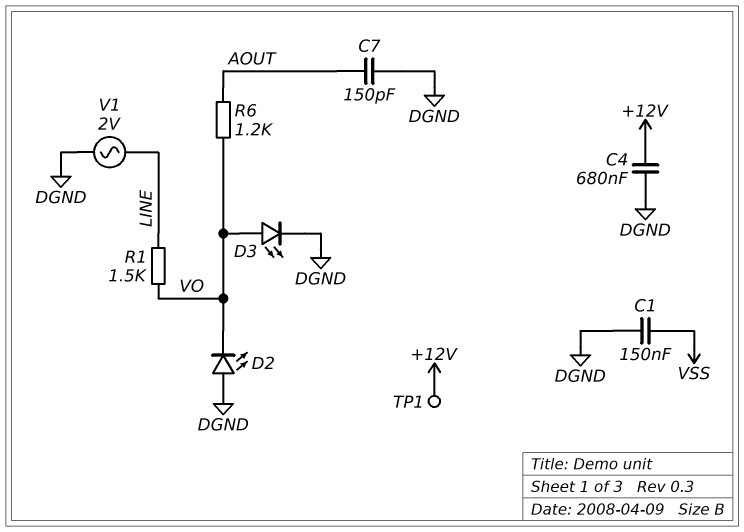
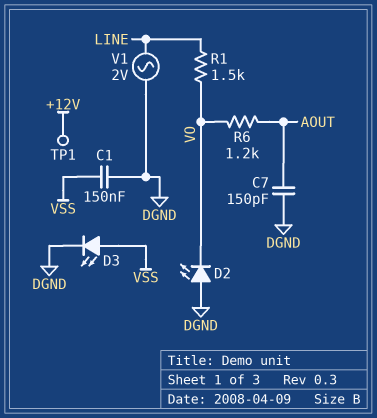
C4: 680nF (+12V, DGND) -> none
D3: LED (A VO, K DGND) -> LED (A VSS, K DGND)

